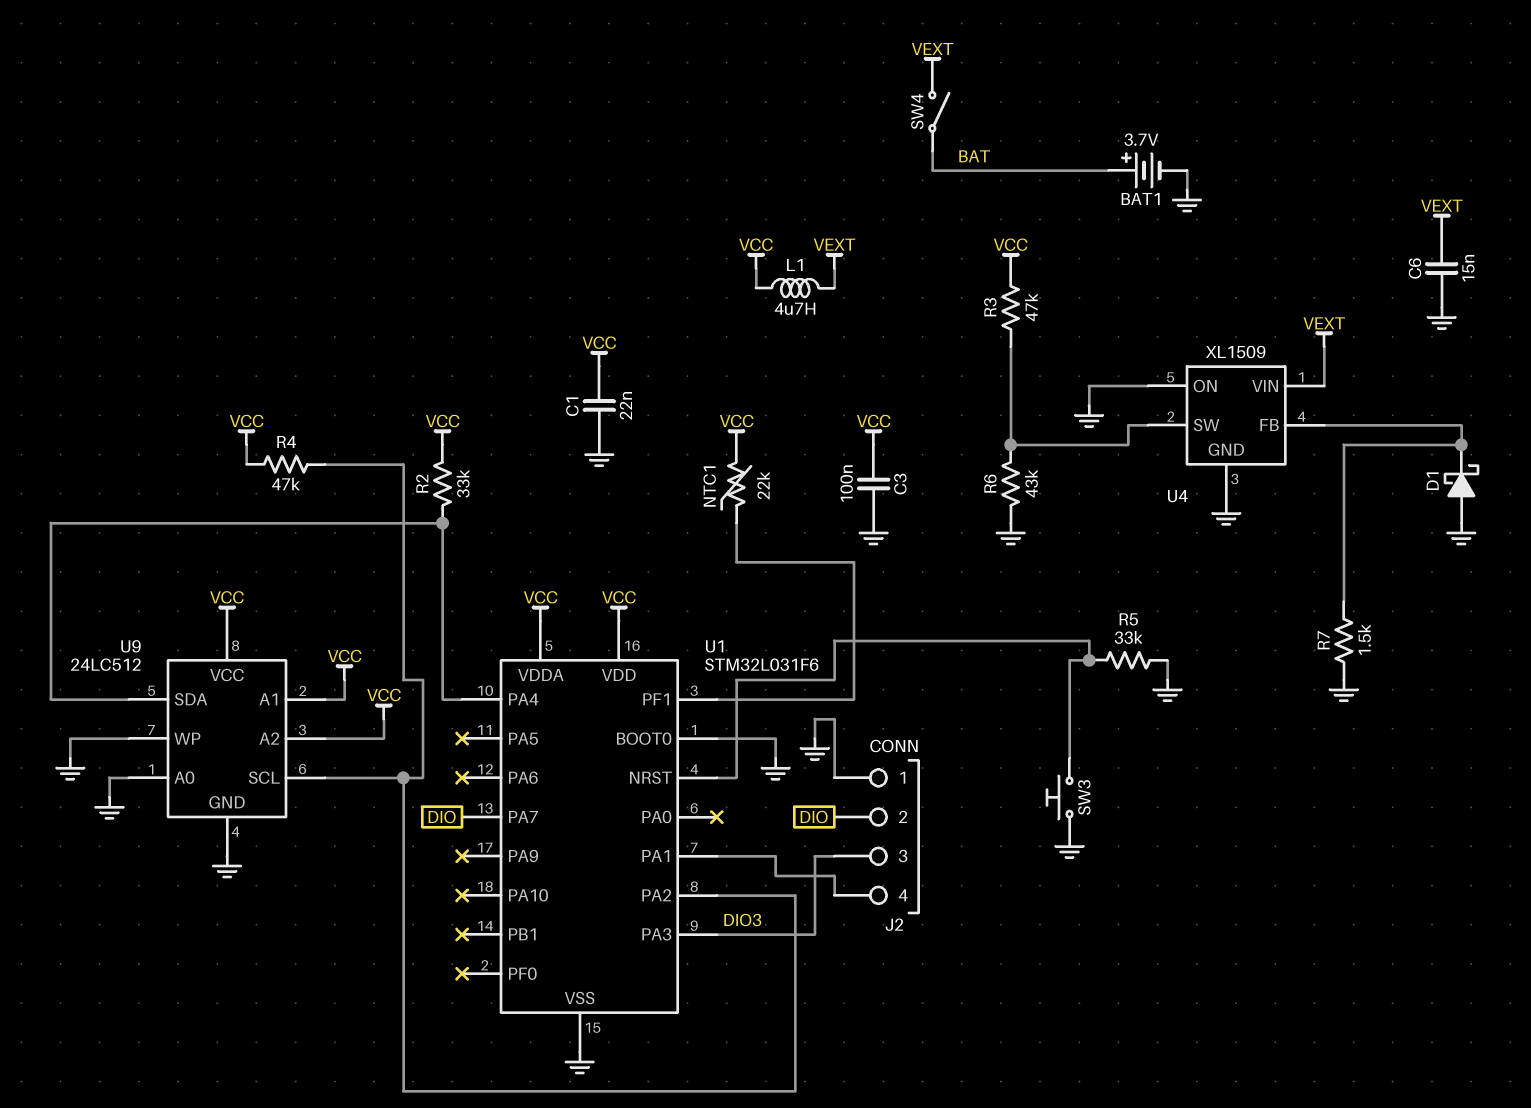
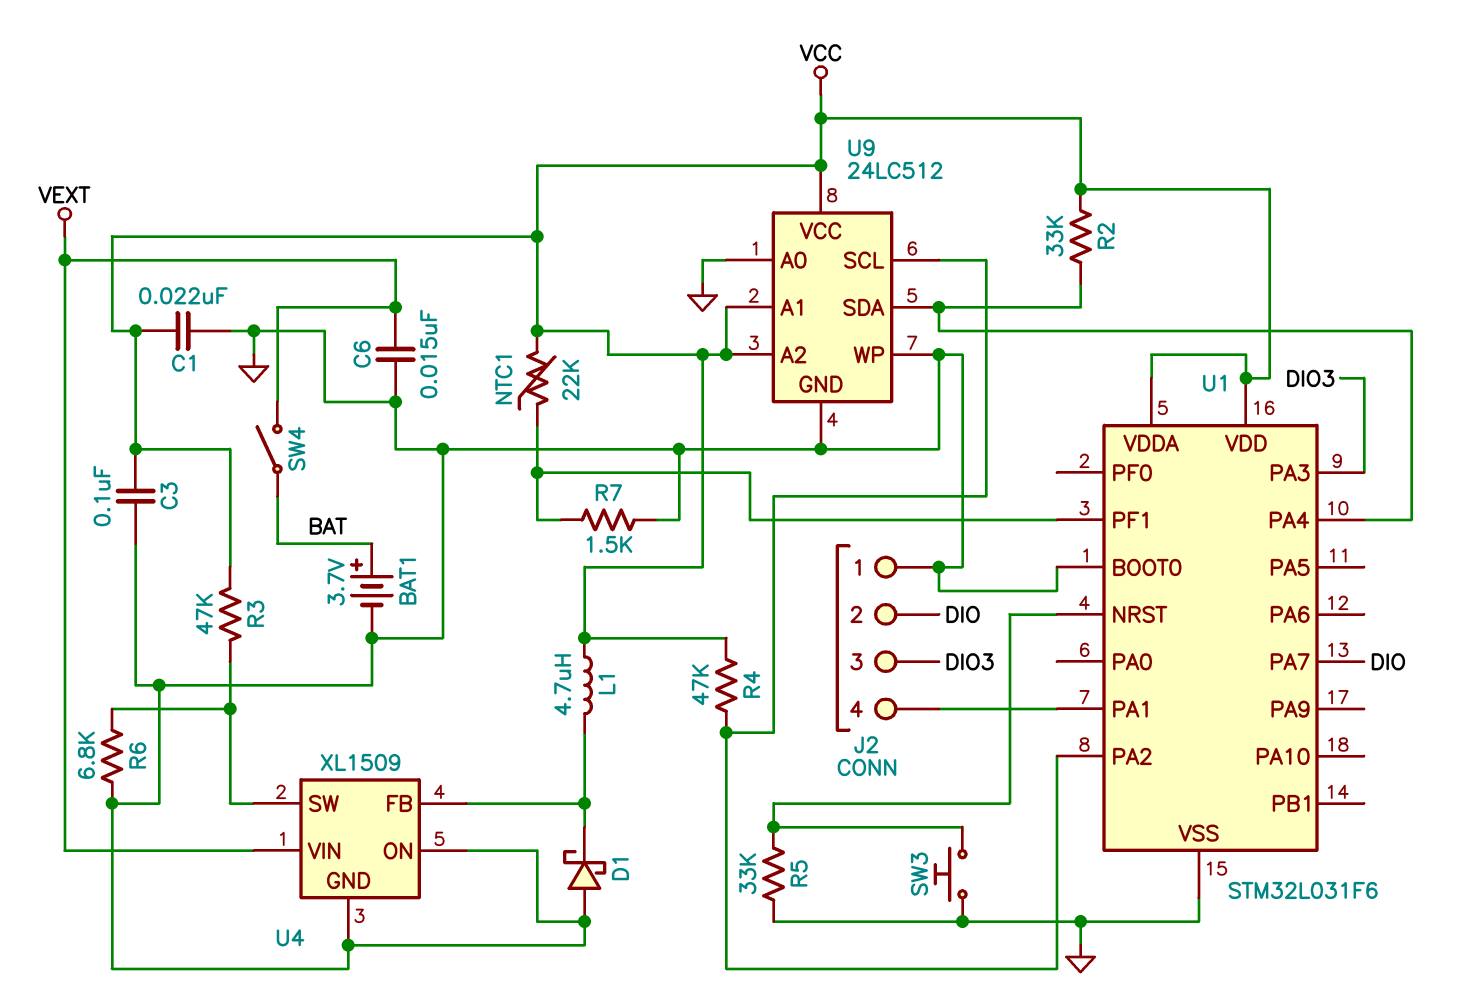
L1: 4.7uH (VCC, VEXT) -> 4.7uH (U4/FB, VCC)
R6: 43k (GND, U4/SW) -> 6.8k (GND, U4/SW)
R7: 1.5k (GND, U4/FB) -> 1.5k (GND, U1/PF1)

